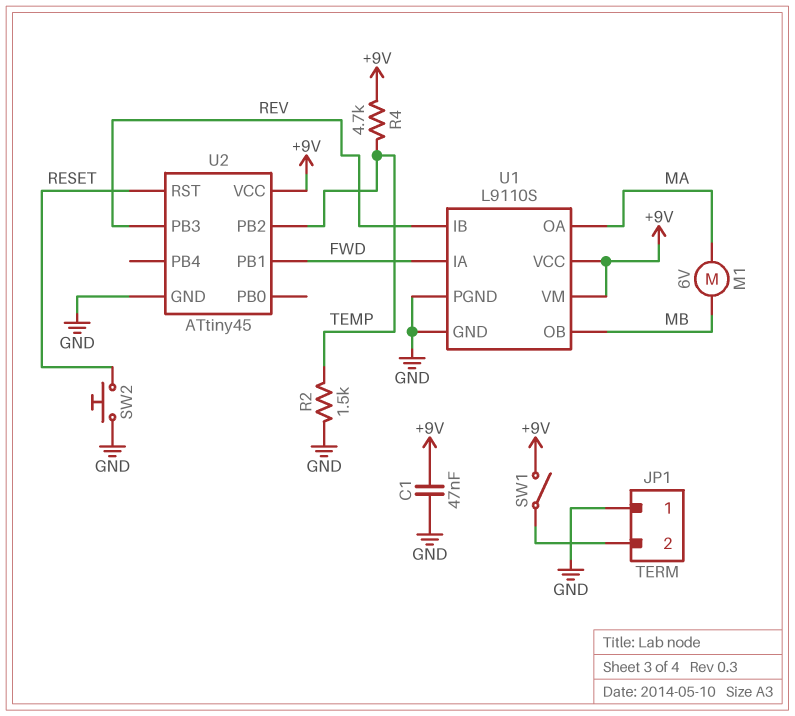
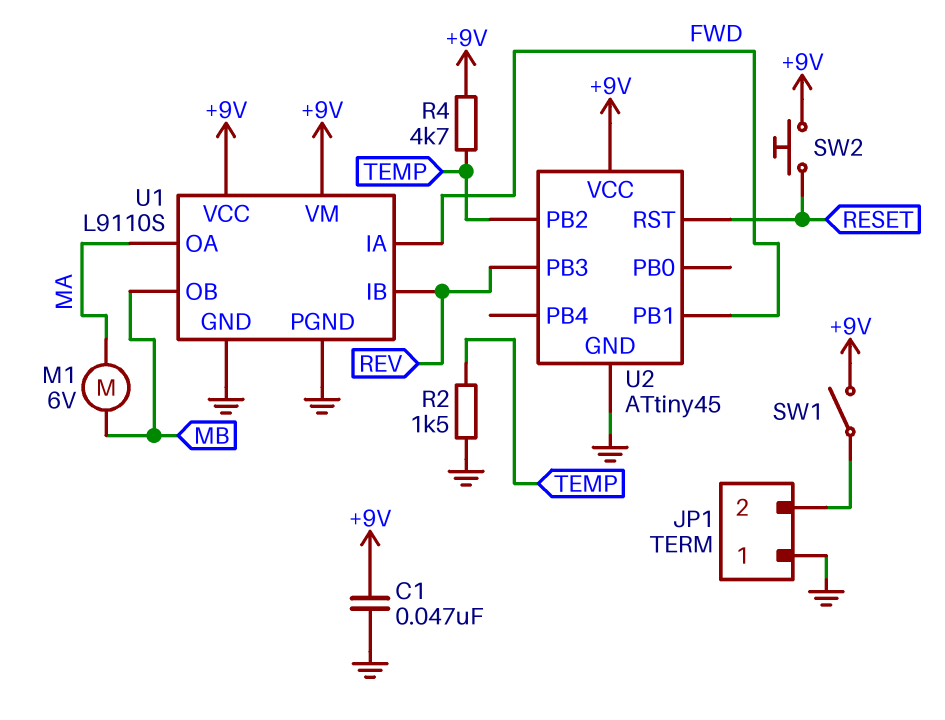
SW2: button (GND, RESET) -> button (+9V, RESET)

